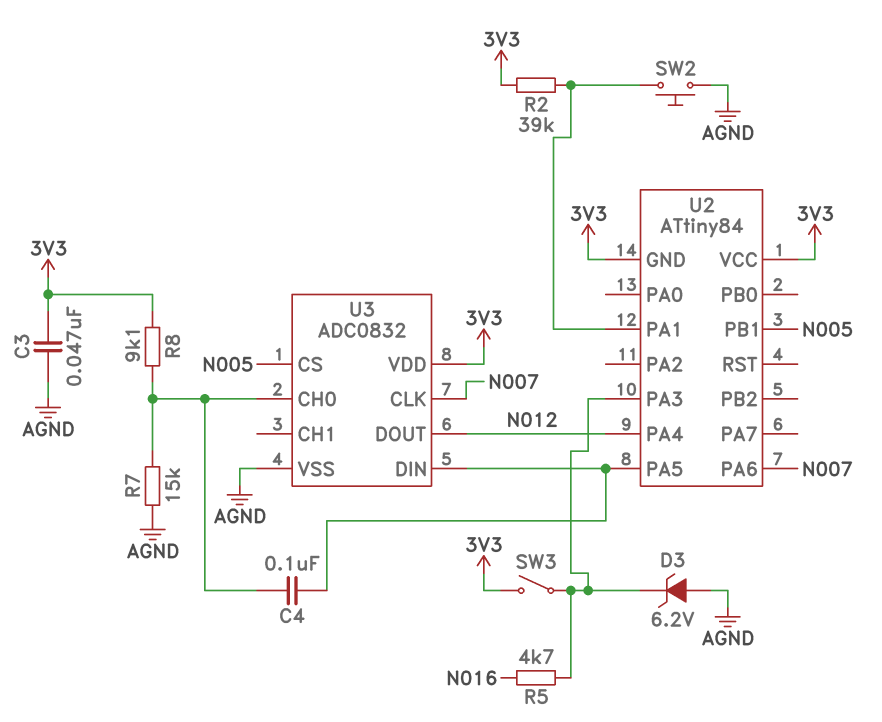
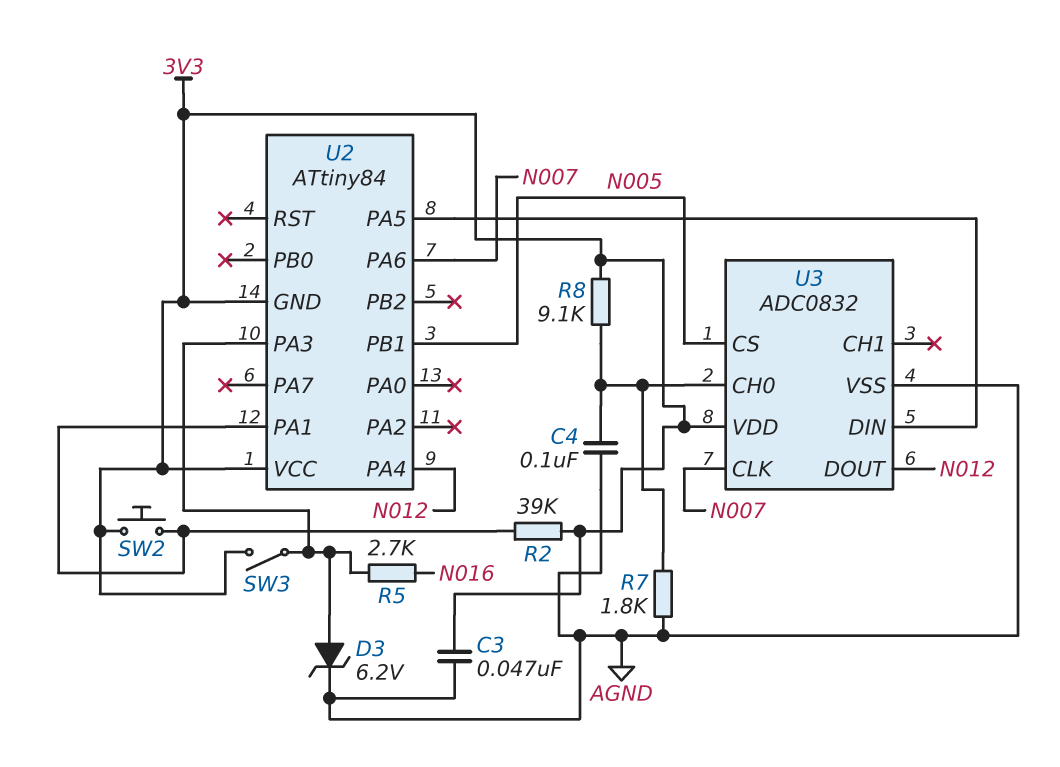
C4: 100nF (U2/PA5, U3/CH0) -> 100nF (AGND, U3/CH0)
D3: zener 6.2V (A AGND, K U2/PA3) -> zener 6.2V (A U2/PA3, K AGND)
R5: 4.7k (N016, U2/PA3) -> 2.7k (N016, U2/PA3)
R7: 15k (AGND, U3/CH0) -> 1.8k (AGND, U3/CH0)
SW2: button (AGND, U2/PA1) -> button (3V3, U2/PA1)

